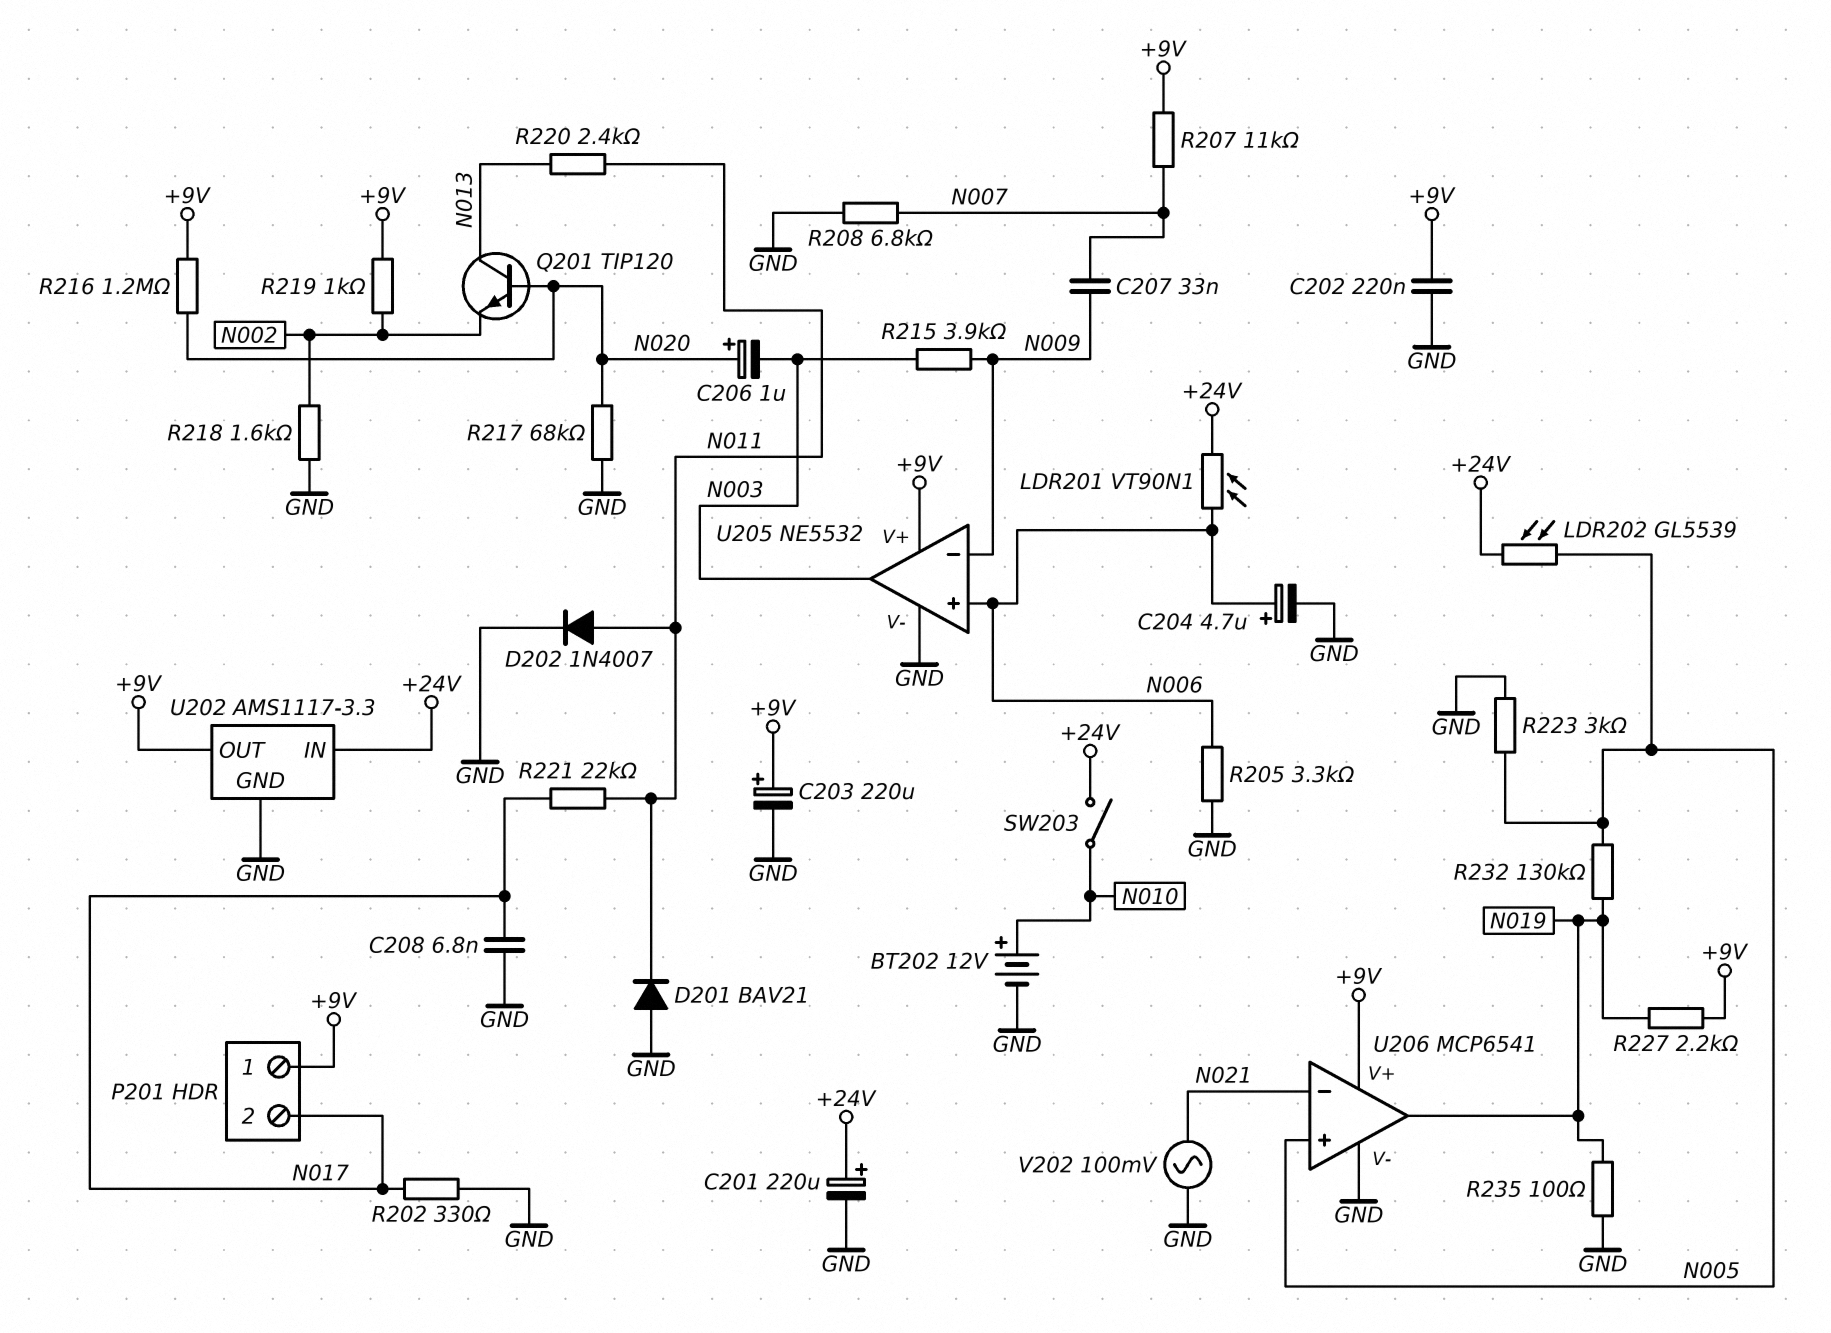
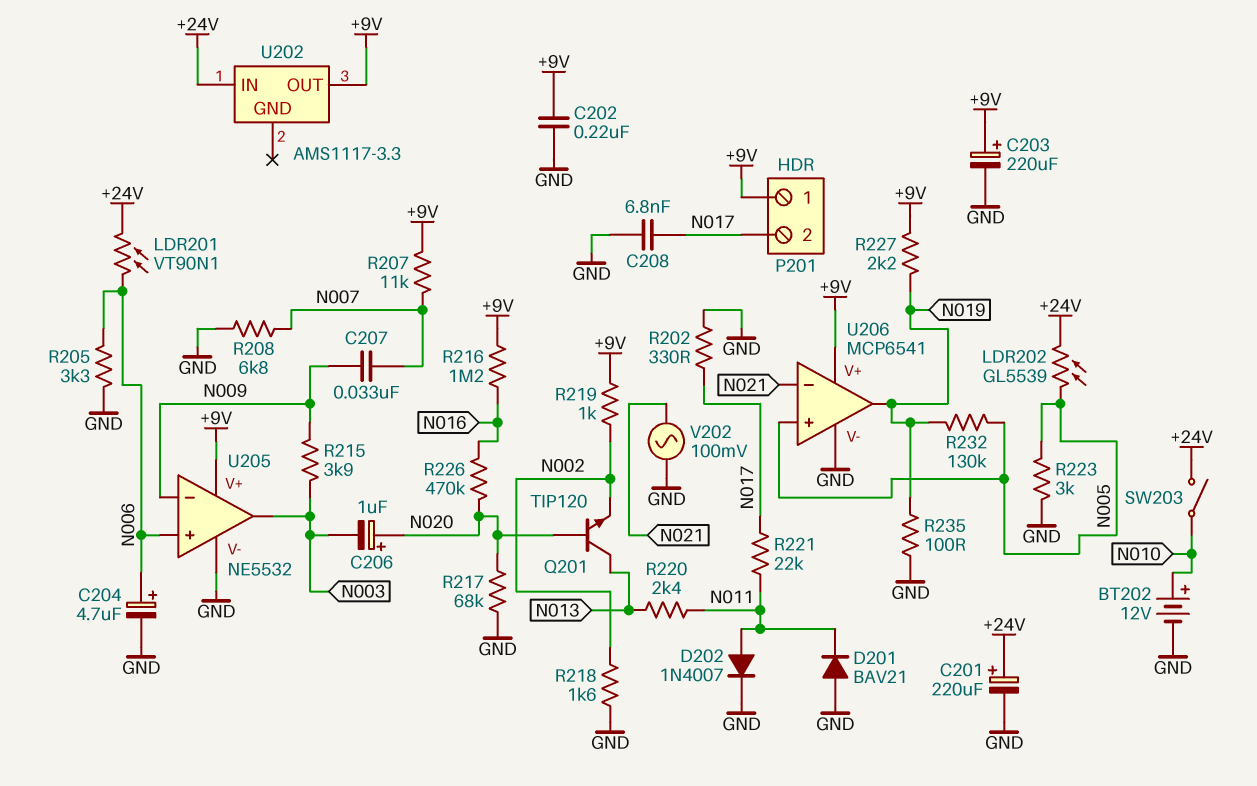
R216: 1.2M (+9V, N020) -> 1.2M (+9V, N016)
R226: none -> 470k (N016, N020)
U202 pin GND: GND -> none

